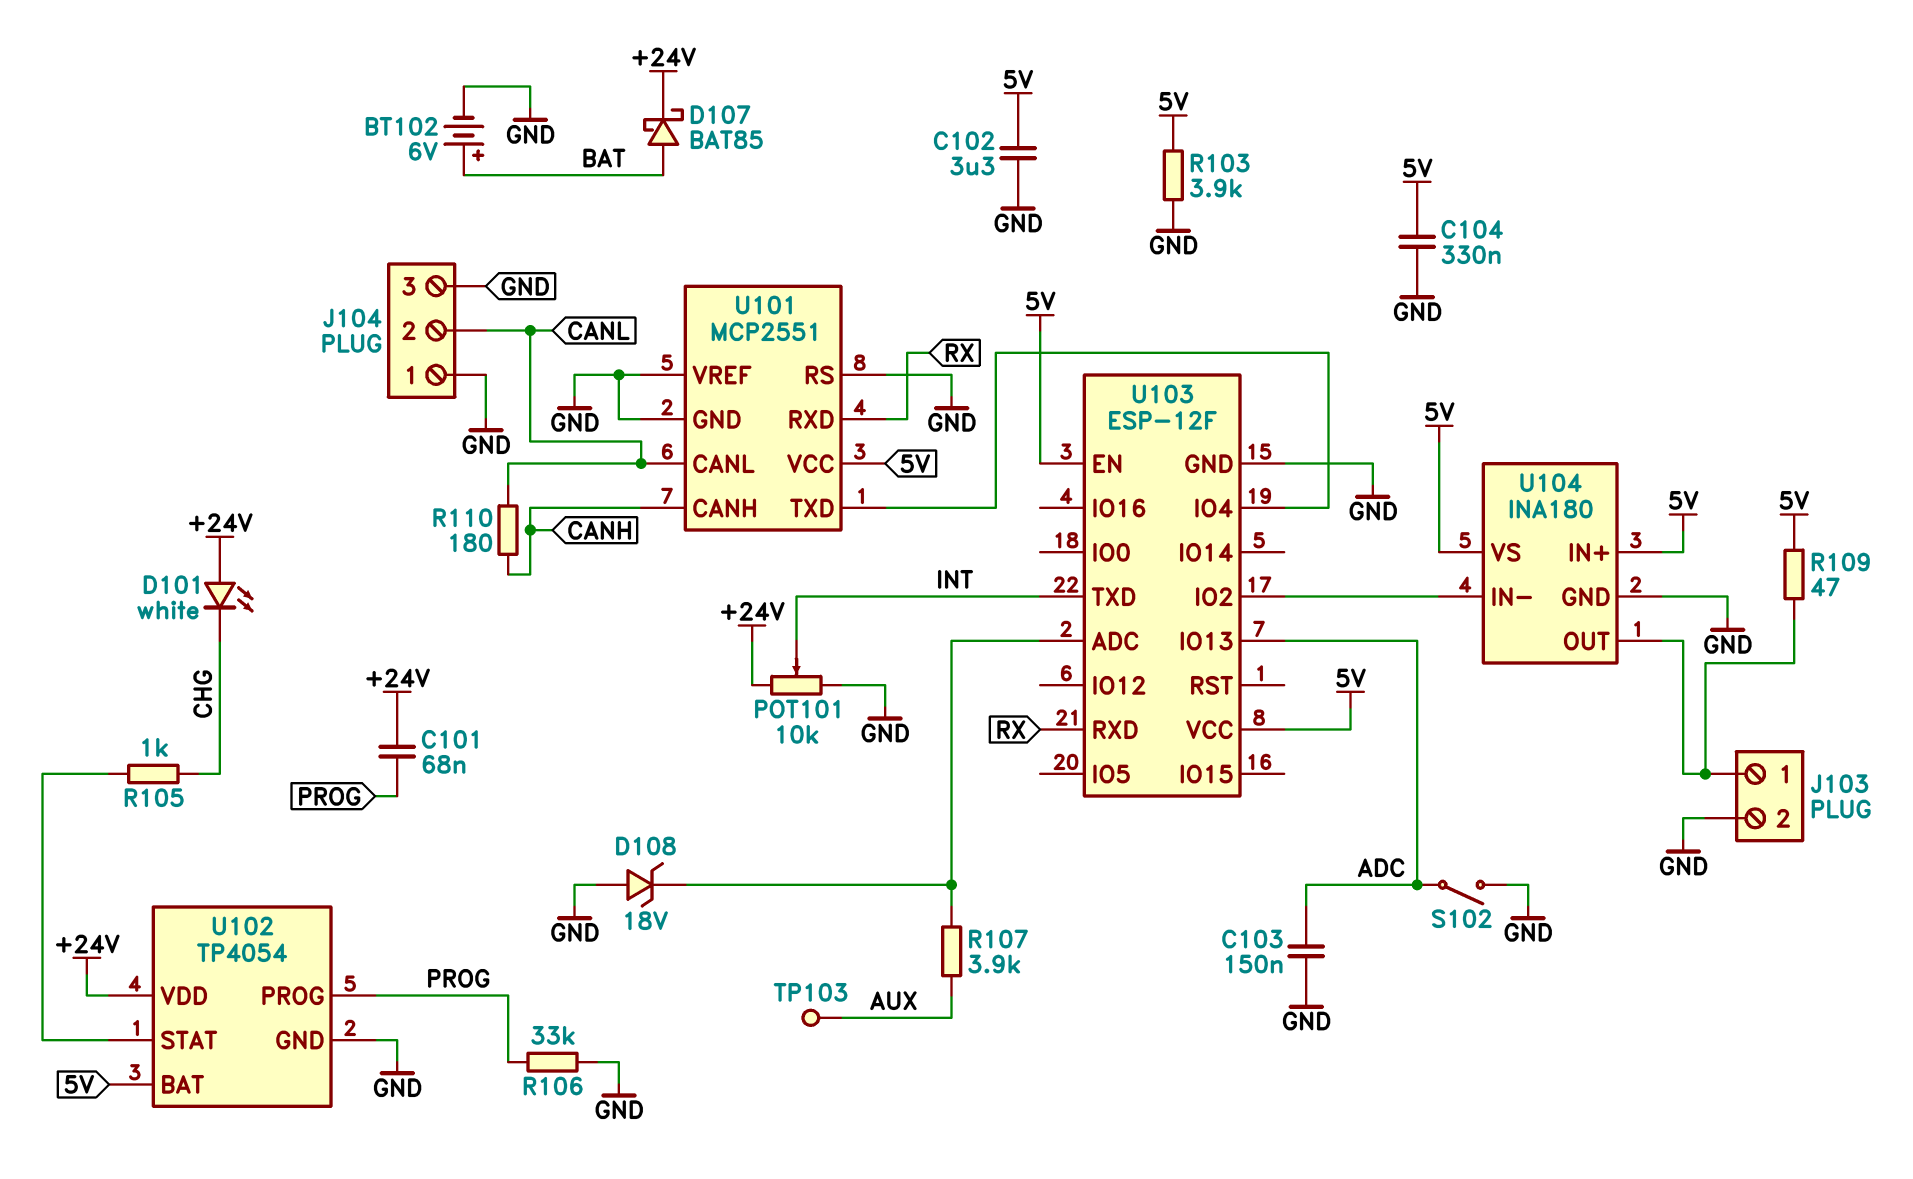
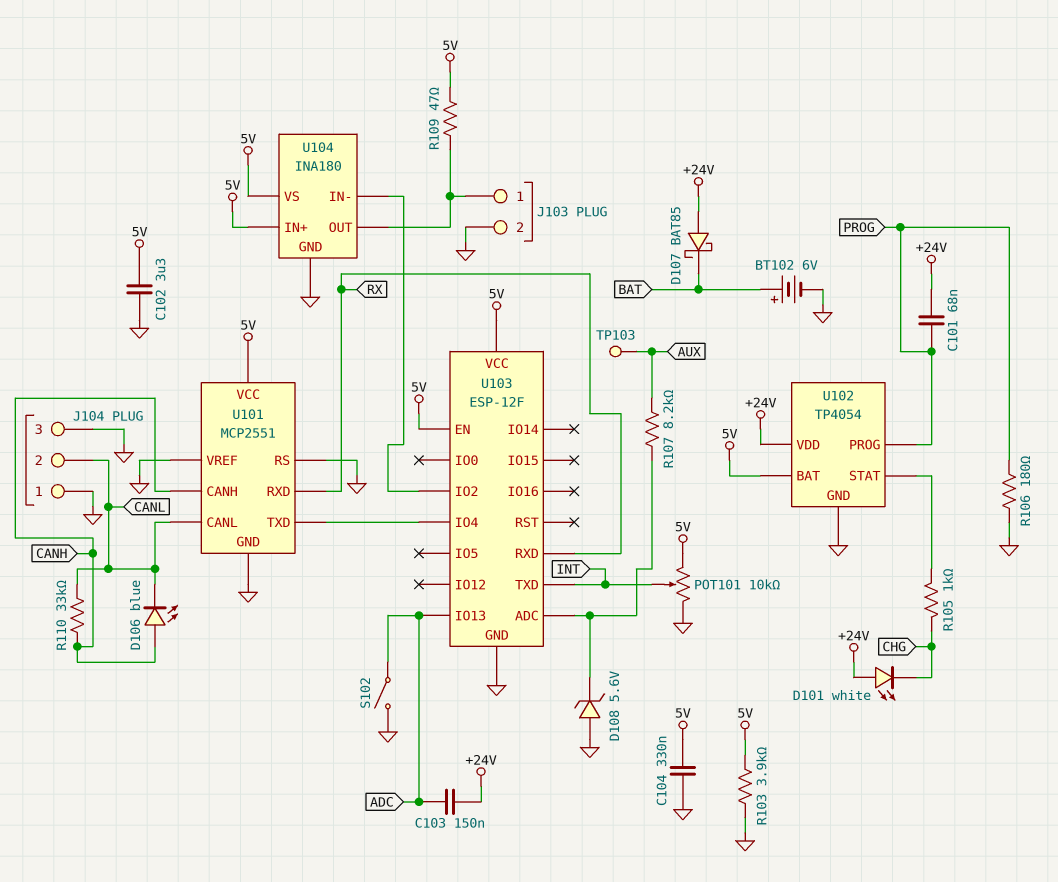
C103: 150nF (ADC, GND) -> 150nF (+24V, ADC)
D106: none -> LED blue (A CANH, K CANL)
D107: schottky BAT85 (A BAT, K +24V) -> schottky BAT85 (A +24V, K BAT)
D108: zener 18V (A GND, K U103/ADC) -> zener 5.6V (A GND, K U103/ADC)
POT101: 10k (+24V, GND, wiper INT) -> 10k (5V, GND, wiper INT)
R106: 33k (GND, PROG) -> 180 (GND, PROG)
R107: 3.9k (AUX, U103/ADC) -> 8.2k (AUX, U103/ADC)
R110: 180 (CANH, CANL) -> 33k (CANH, CANL)

